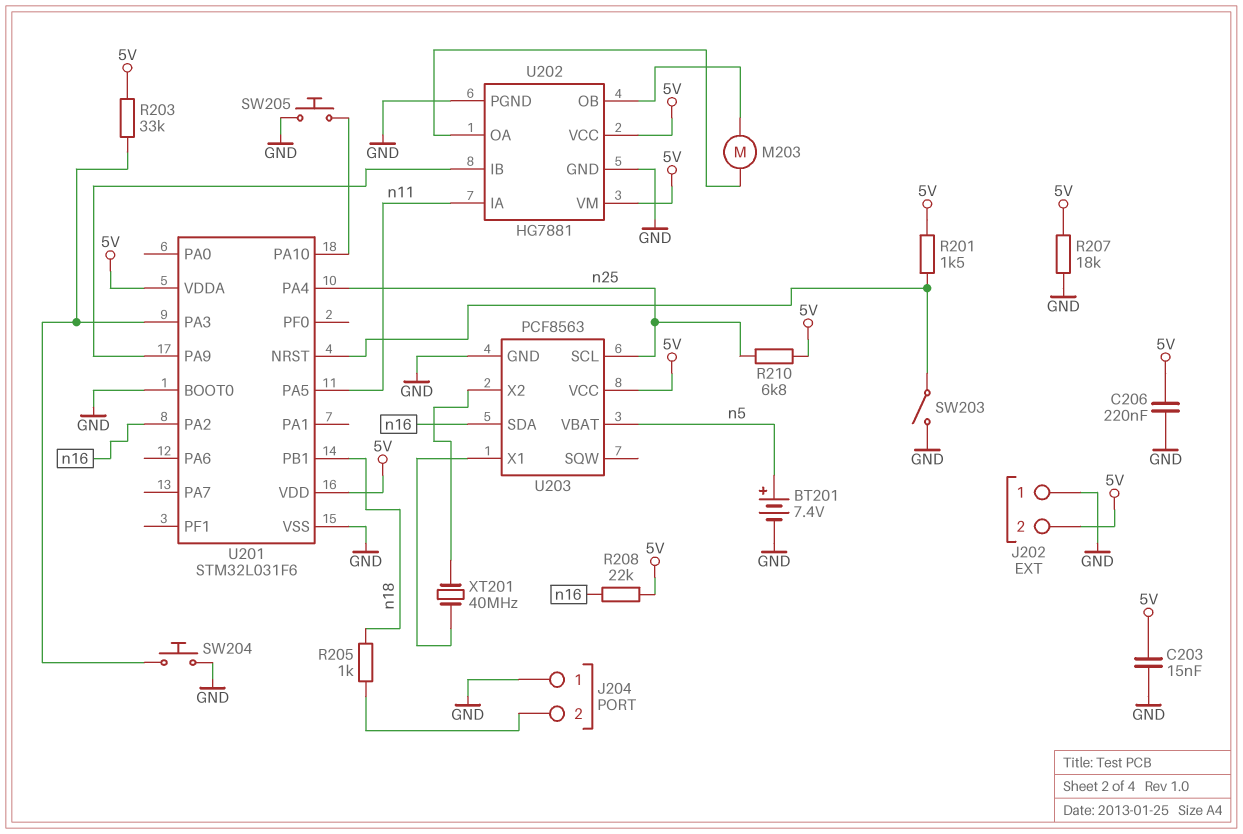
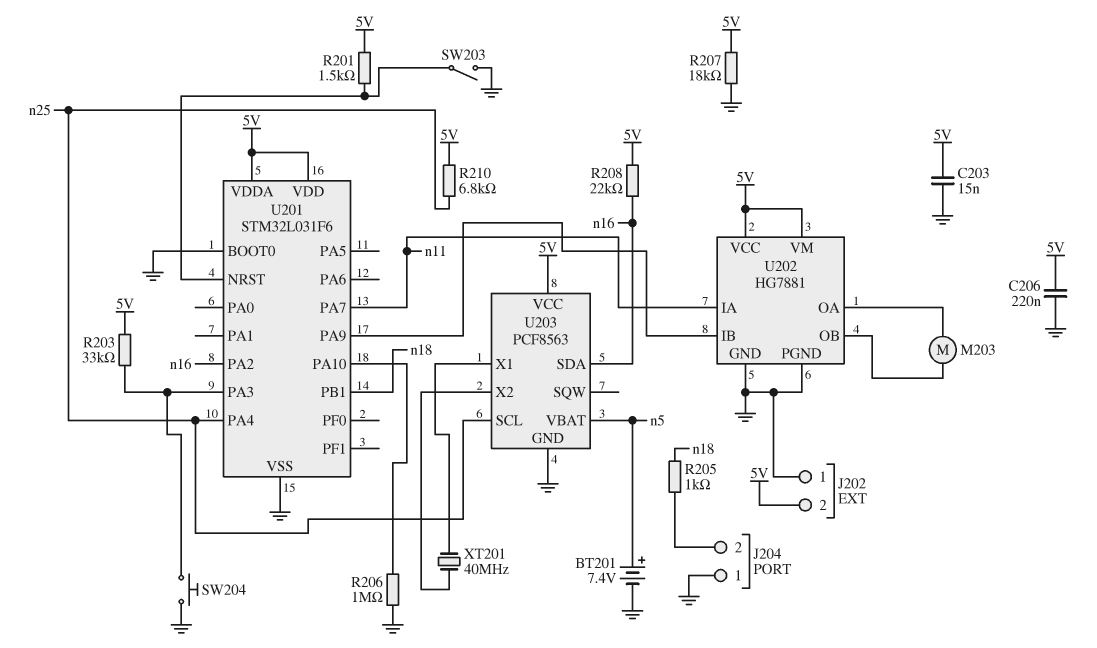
R206: none -> 1M (GND, U201/PA10)
SW205: button (GND, U201/PA10) -> none
U201 pin PA5: n11 -> none
U201 pin PA7: none -> n11

